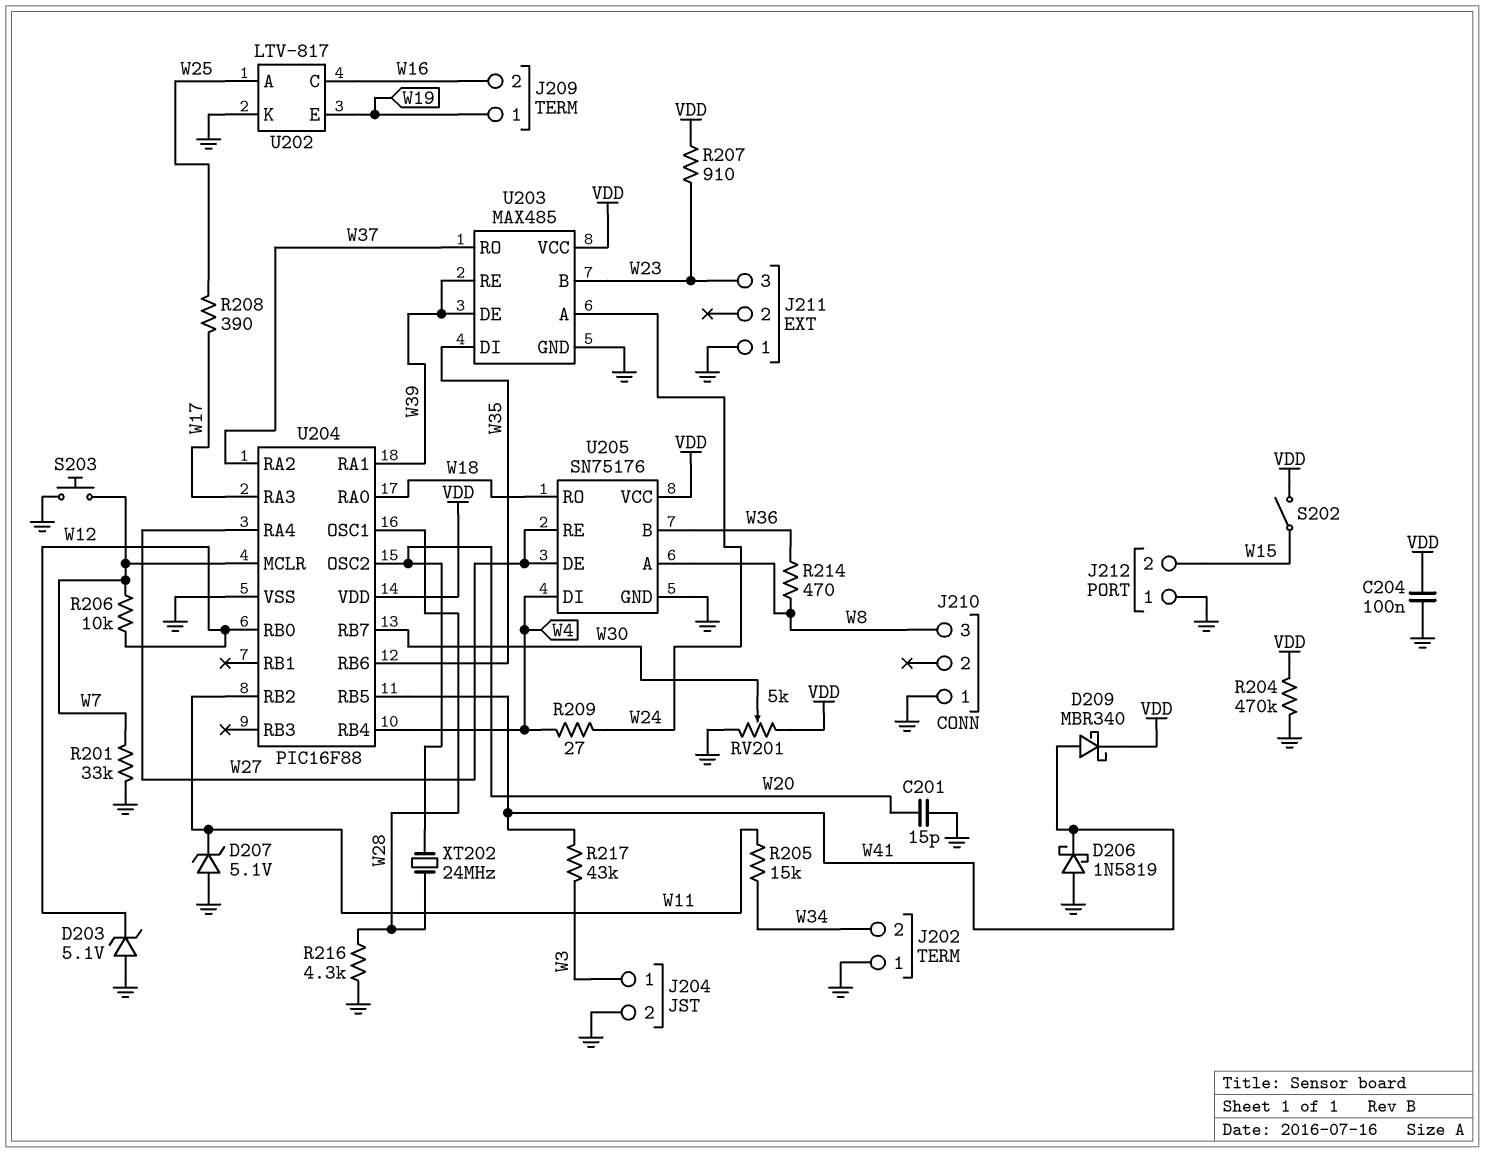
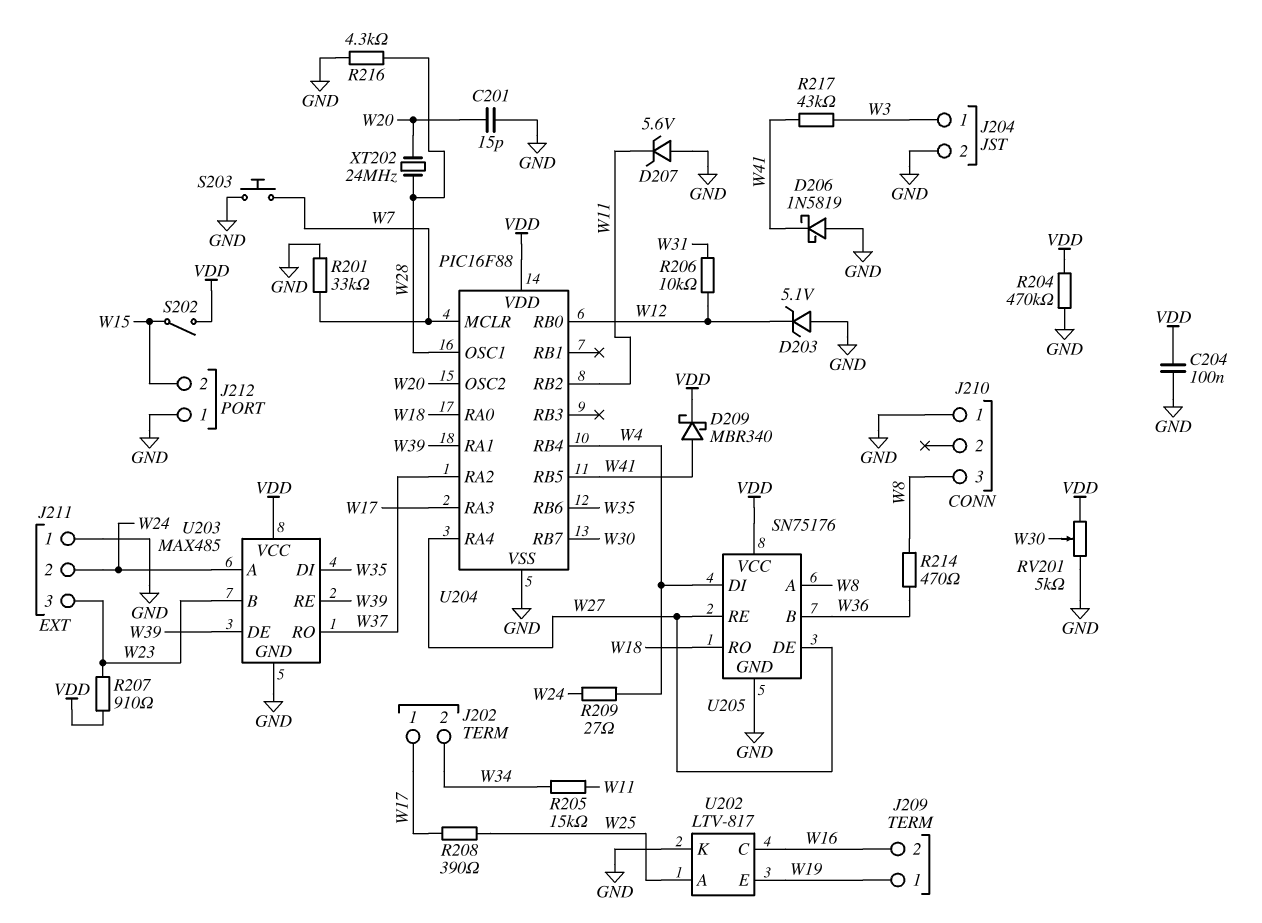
D207: zener 5.1V (A GND, K W11) -> zener 5.6V (A GND, K W11)
J202 pin 1: GND -> W17
J211 pin 2: none -> W24
R206: 10k (W7, W12) -> 10k (W12, W31)

